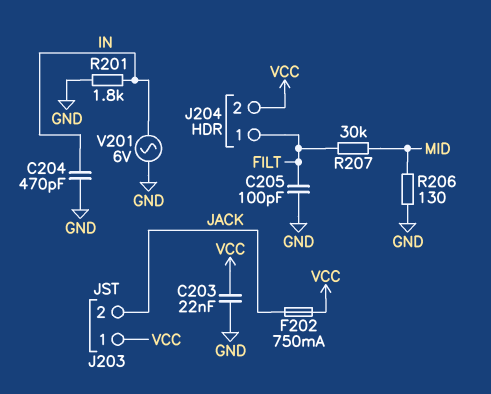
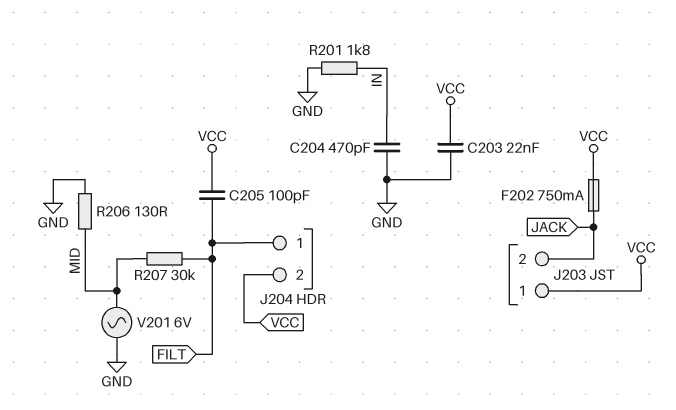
C205: 100pF (FILT, GND) -> 100pF (FILT, VCC)
V201: AC 6V (GND, IN) -> AC 6V (GND, MID)

